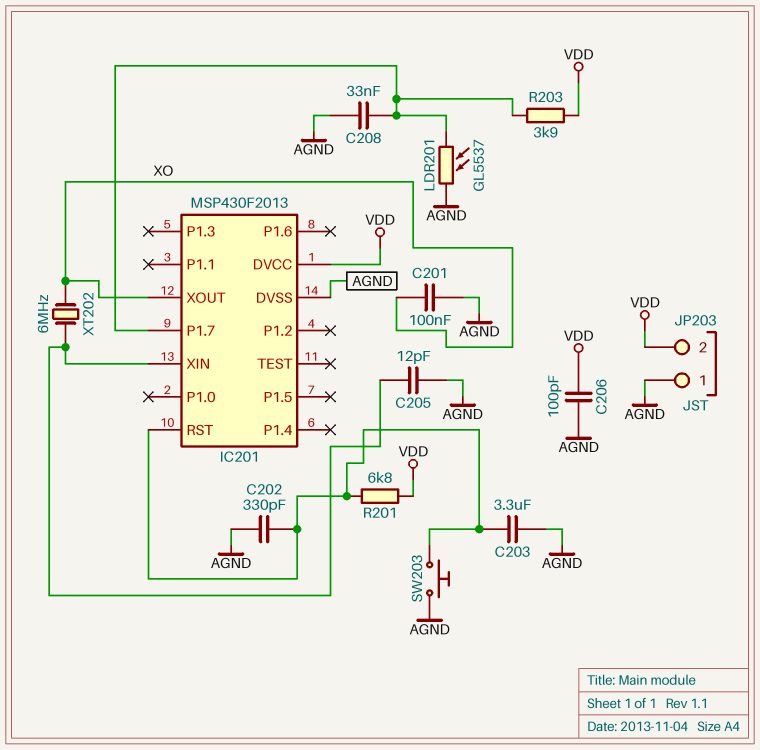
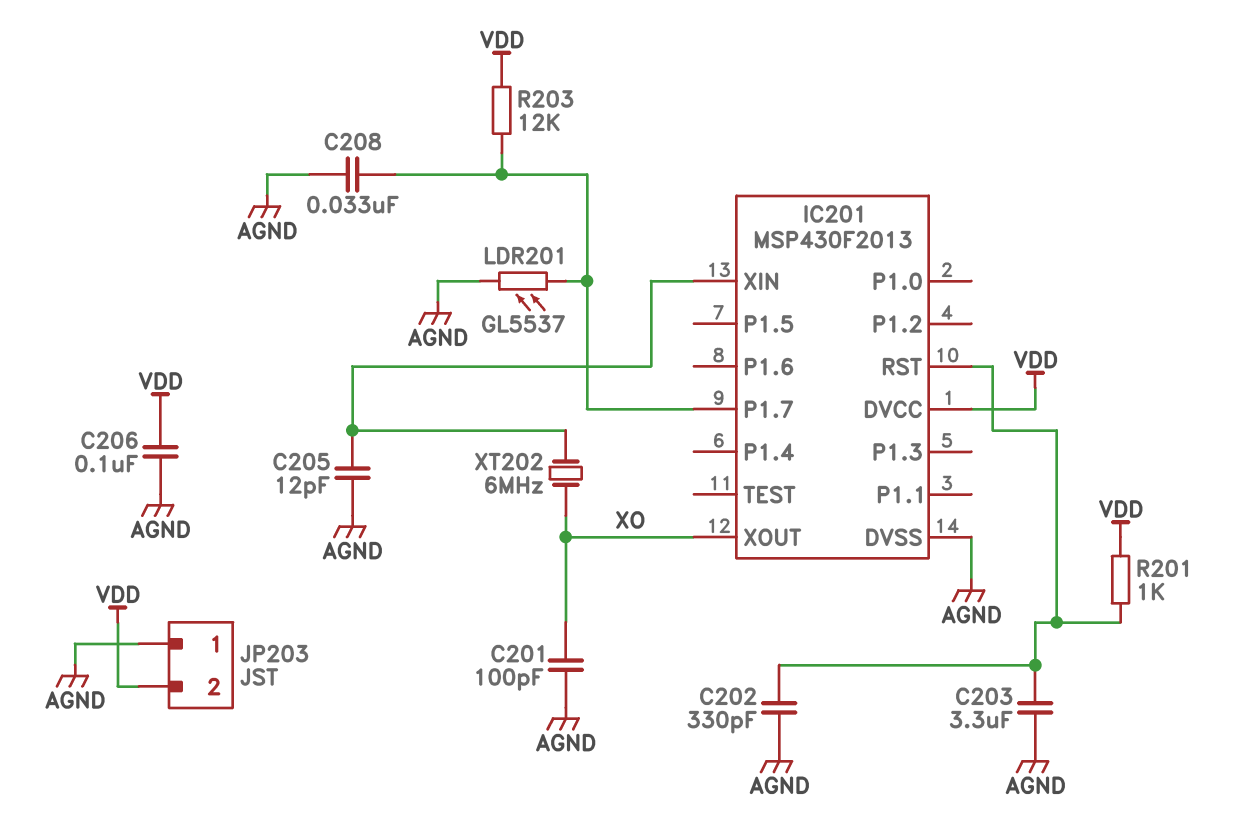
C201: 100nF (AGND, XO) -> 100pF (AGND, XO)
C206: 100pF (AGND, VDD) -> 100nF (AGND, VDD)
R201: 6.8k (IC201/RST, VDD) -> 1k (IC201/RST, VDD)
R203: 3.9k (IC201/P1.7, VDD) -> 12k (IC201/P1.7, VDD)
SW203: button (AGND, IC201/RST) -> none

